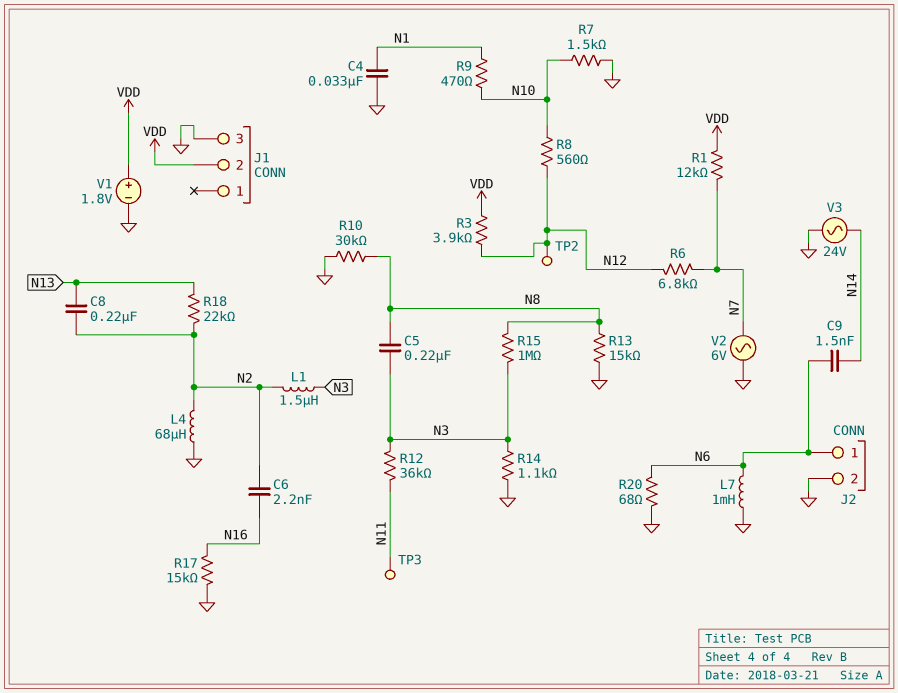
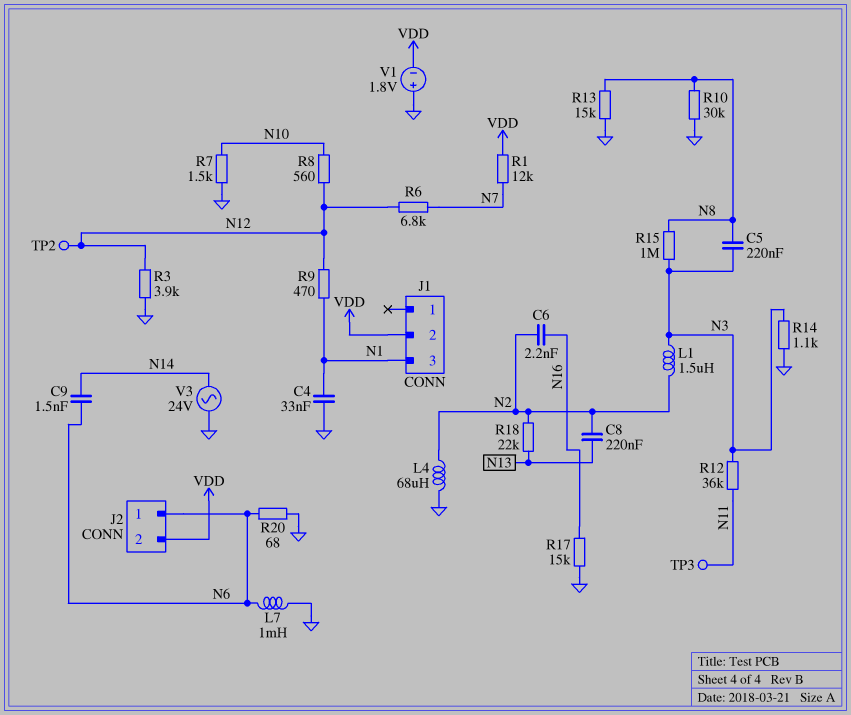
J1 pin 3: GND -> N1
J2 pin 2: GND -> VDD
R3: 3.9k (N12, VDD) -> 3.9k (GND, N12)
R9: 470 (N1, N10) -> 470 (N1, N12)
V1: 1.8V (plus VDD, minus GND) -> 1.8V (plus GND, minus VDD)
V2: AC 6V (GND, N7) -> none

